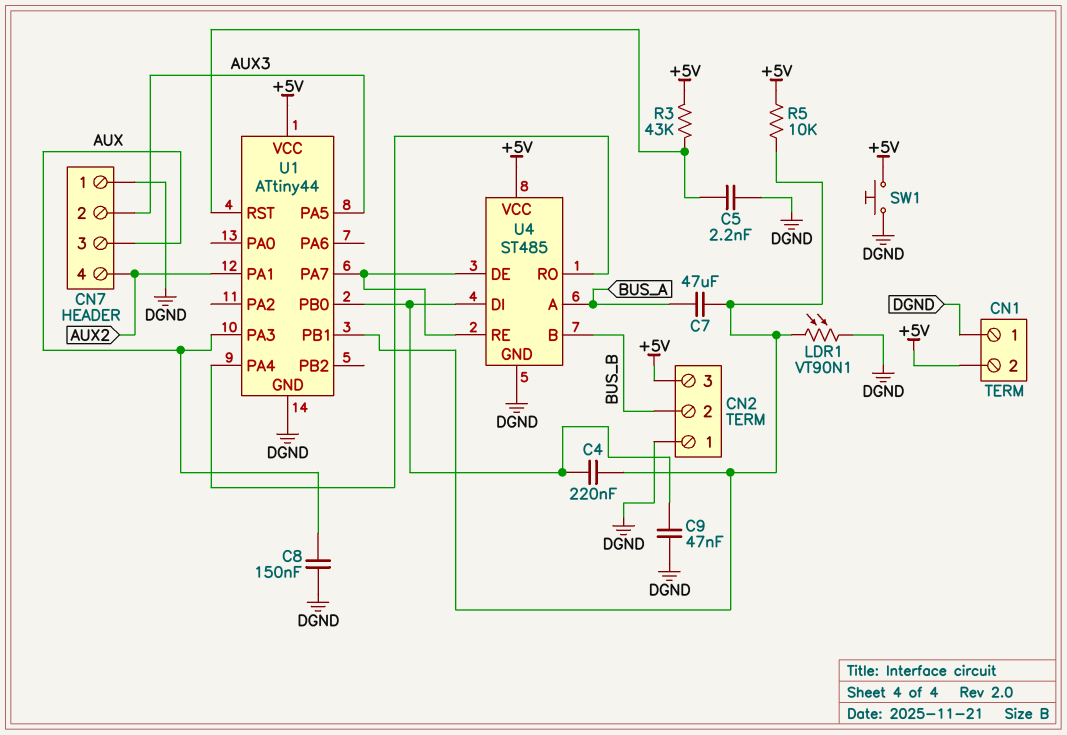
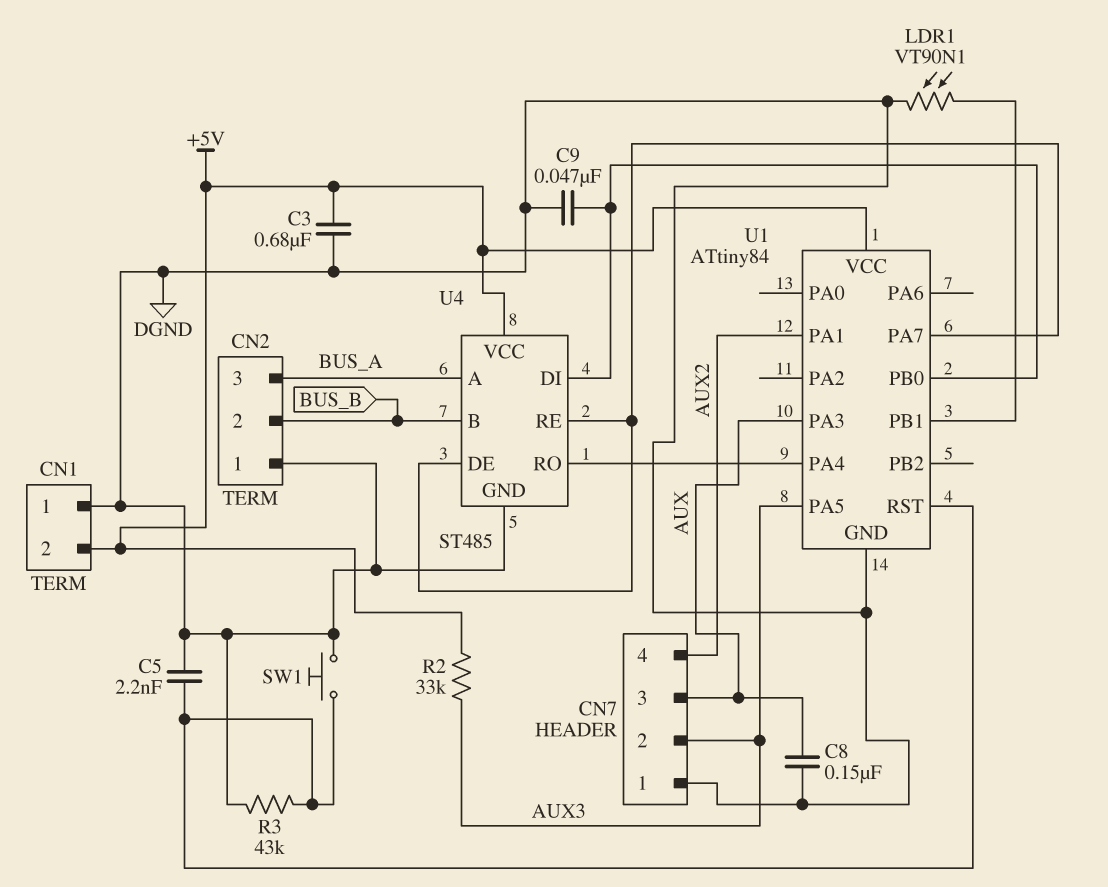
C3: none -> 680nF (+5V, DGND)
C4: 220nF (U1/PB0, U1/PB1) -> none
C7: 47uF (BUS_A, U1/PB1) -> none
CN2 pin 3: +5V -> BUS_A
R2: none -> 33k (+5V, AUX3)
R3: 43k (+5V, U1/RST) -> 43k (DGND, U1/RST)
R5: 10k (+5V, U1/PB1) -> none
SW1: button (+5V, DGND) -> button (DGND, U1/RST)
U1: ATtiny44 -> ATtiny84

